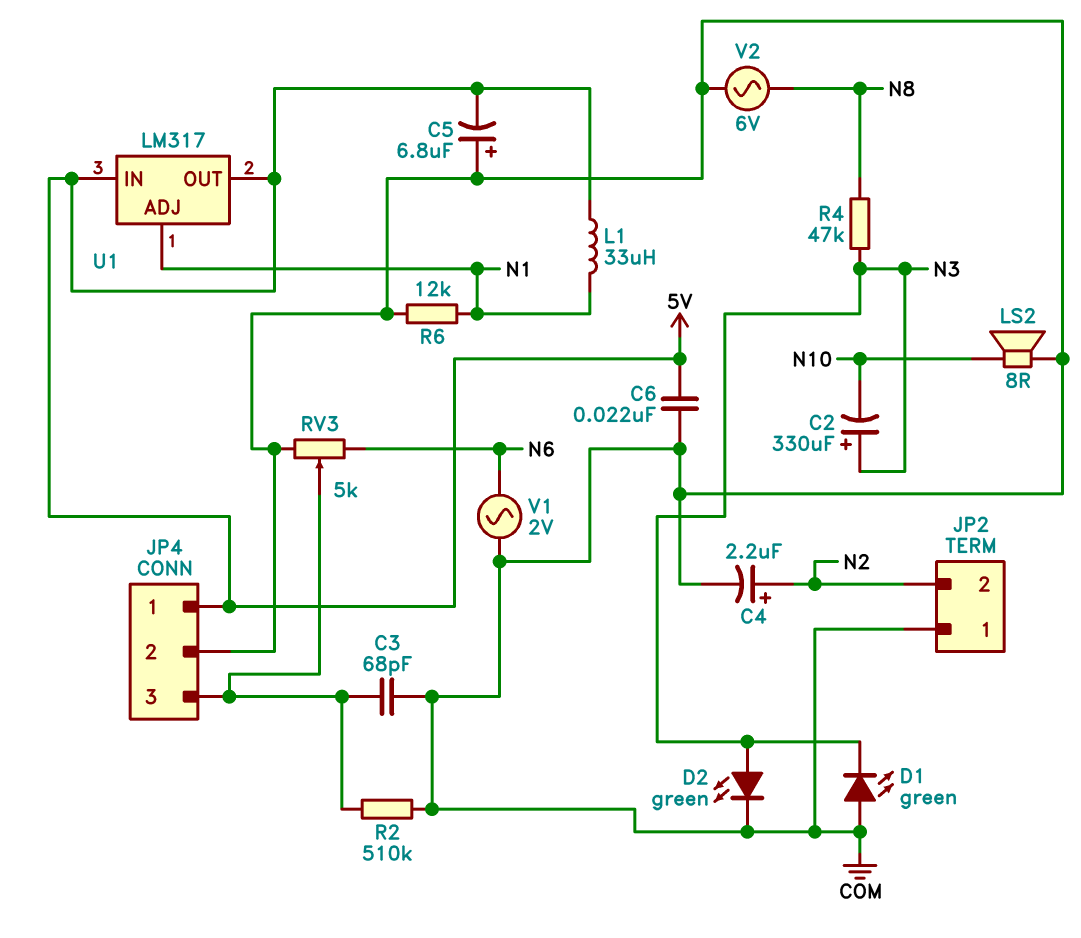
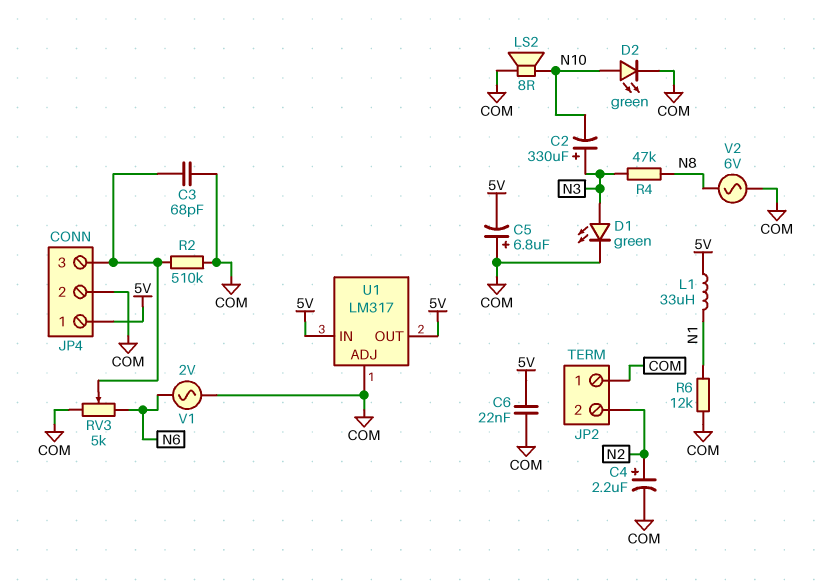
D1: LED green (A COM, K N3) -> LED green (A N3, K COM)
D2: LED green (A N3, K COM) -> LED green (A N10, K COM)
U1 pin ADJ: N1 -> COM

